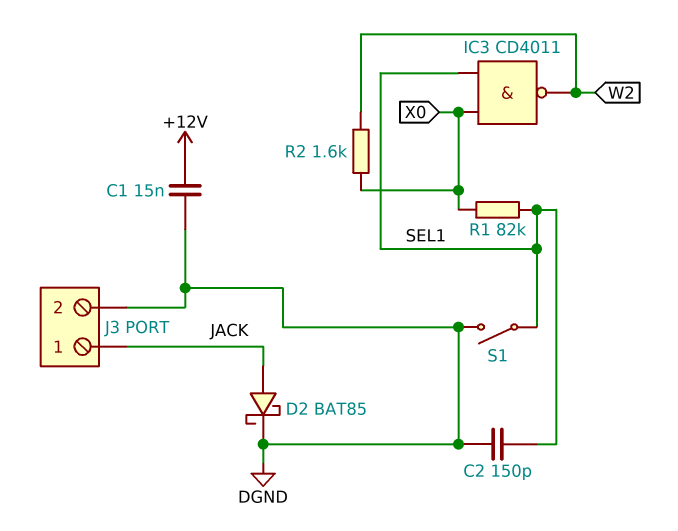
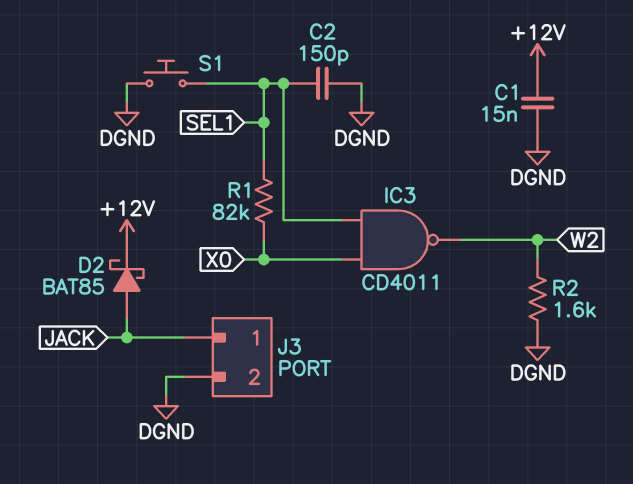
D2: schottky BAT85 (A JACK, K DGND) -> schottky BAT85 (A JACK, K +12V)
R2: 1.6k (W2, X0) -> 1.6k (DGND, W2)
S1: switch (DGND, SEL1) -> button (DGND, SEL1)

